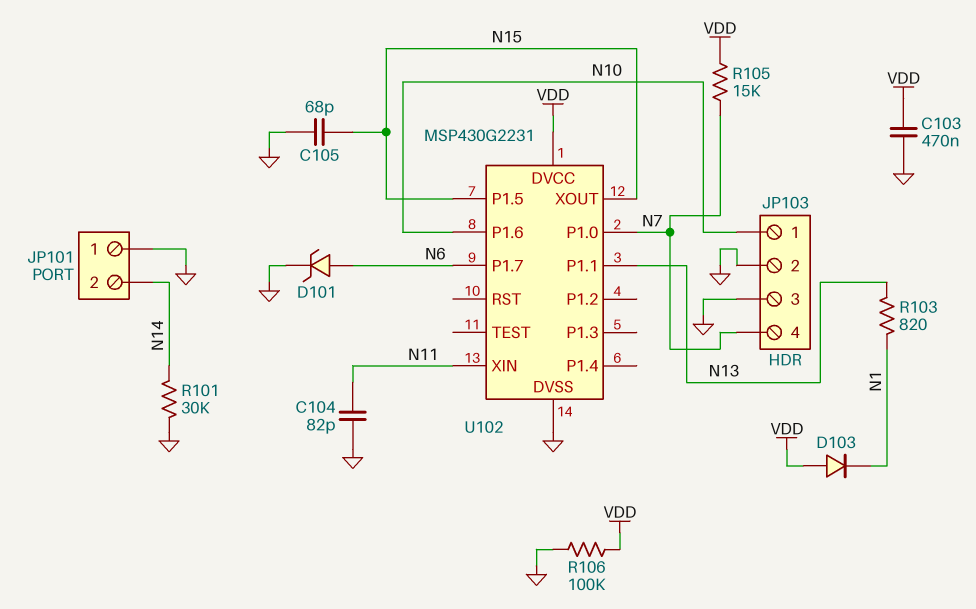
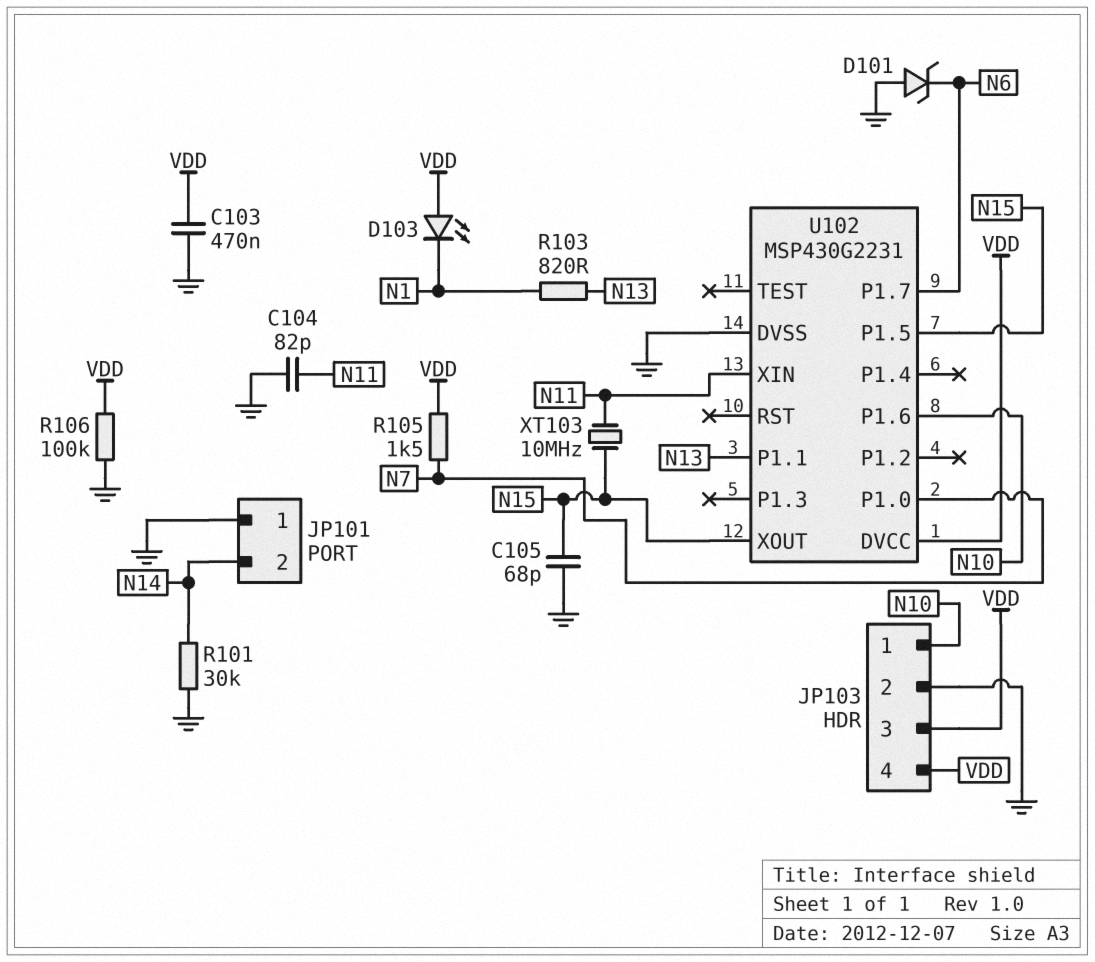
D101: zener (A N6, K GND) -> zener (A GND, K N6)
D103: diode (A VDD, K N1) -> LED (A VDD, K N1)
JP103 pin 3: GND -> VDD
JP103 pin 4: N7 -> VDD
R105: 15k (N7, VDD) -> 1.5k (N7, VDD)
XT103: none -> 10MHz (N11, N15)

